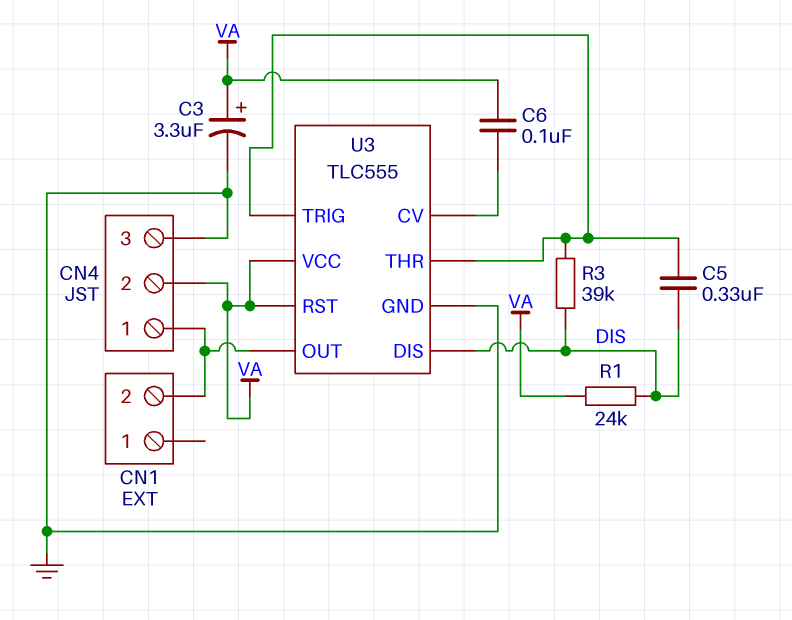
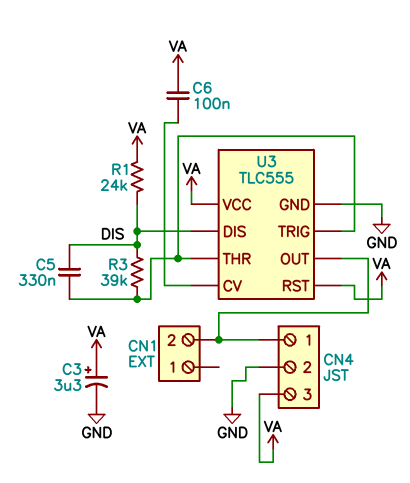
CN4 pin 2: VA -> GND
CN4 pin 3: GND -> VA

